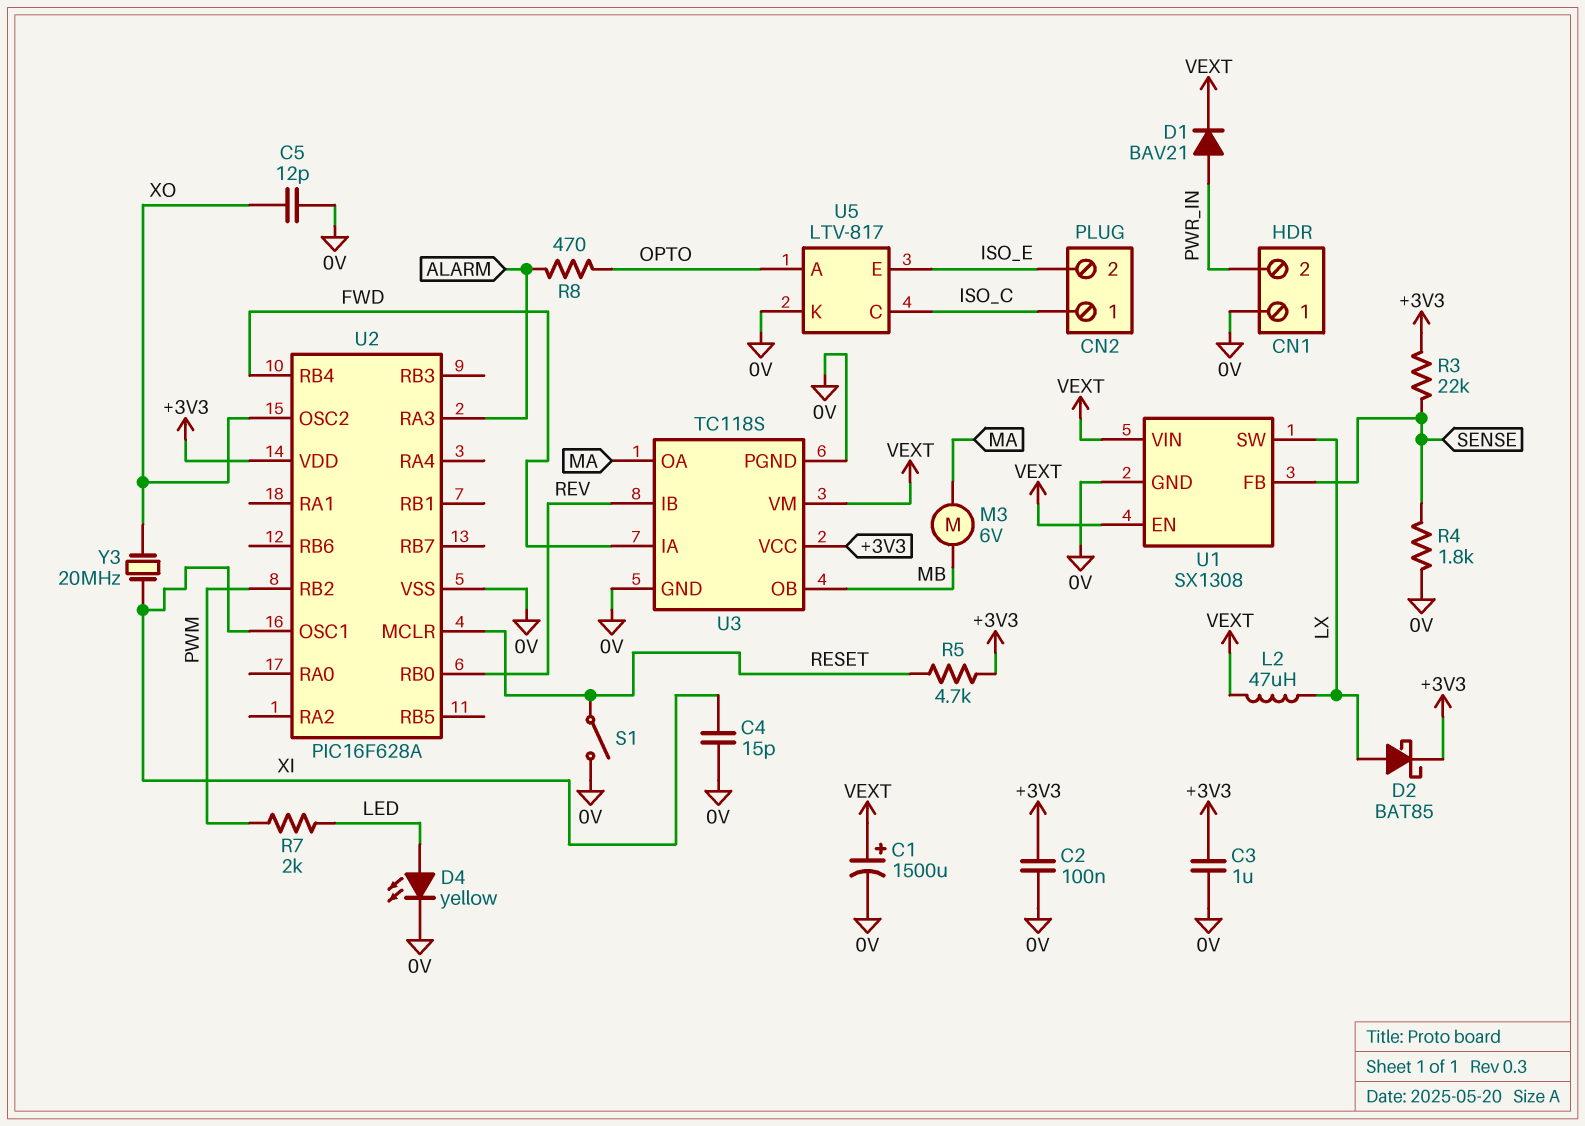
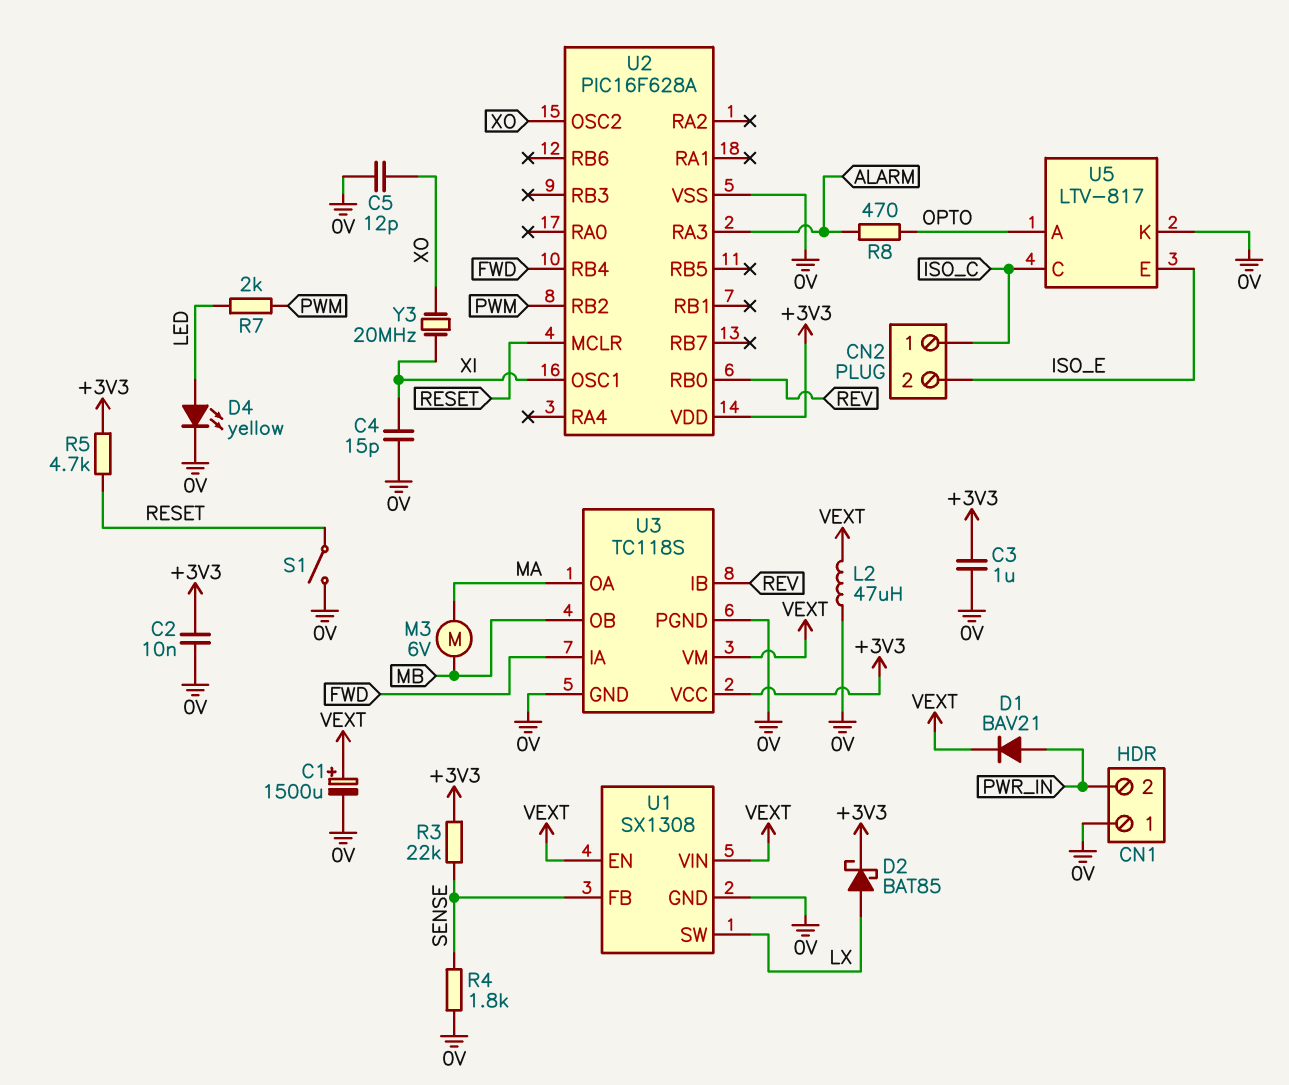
C2: 100nF (+3V3, 0V) -> 10nF (+3V3, 0V)
L2: 47uH (LX, VEXT) -> 47uH (0V, VEXT)

